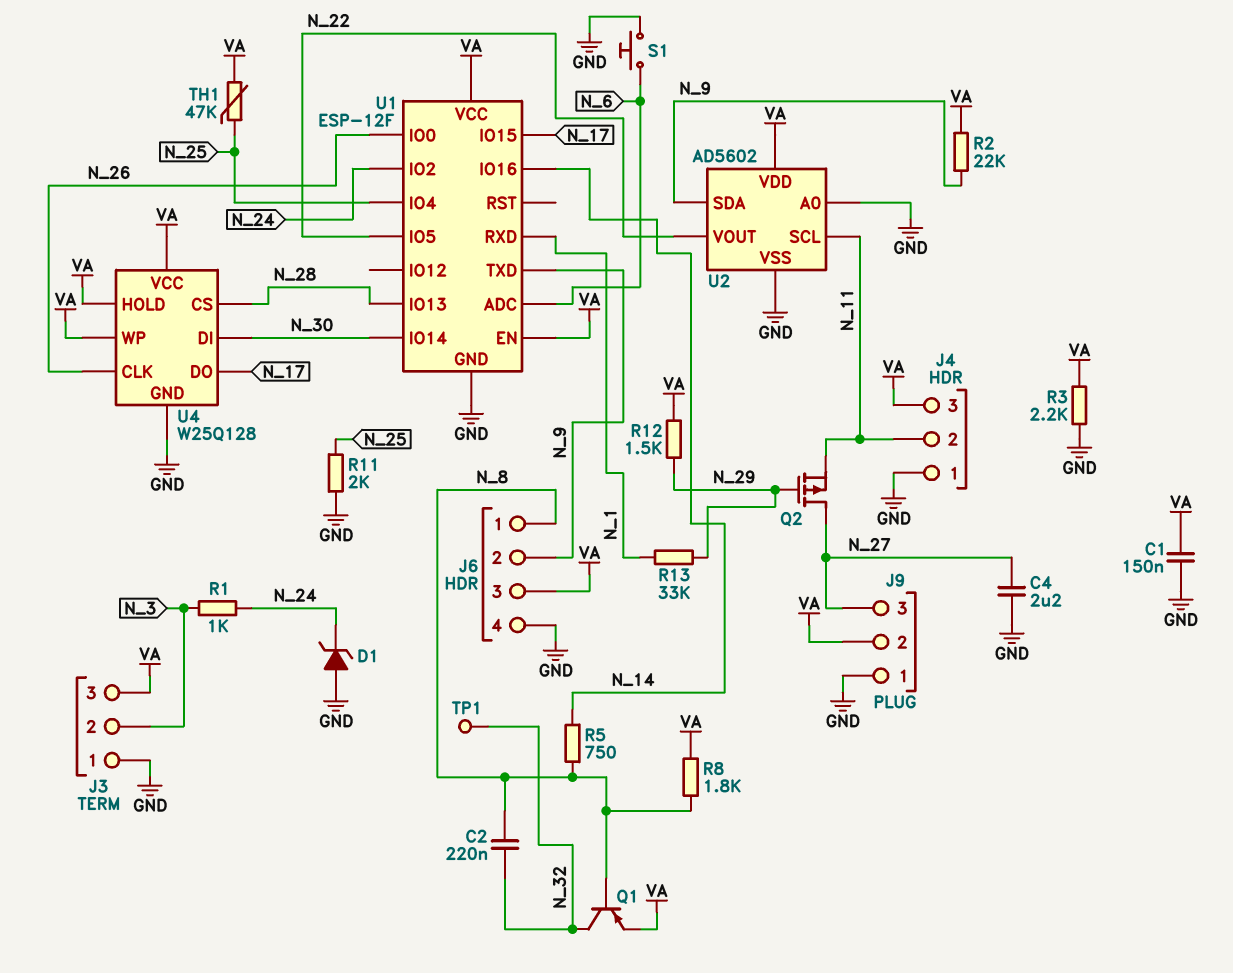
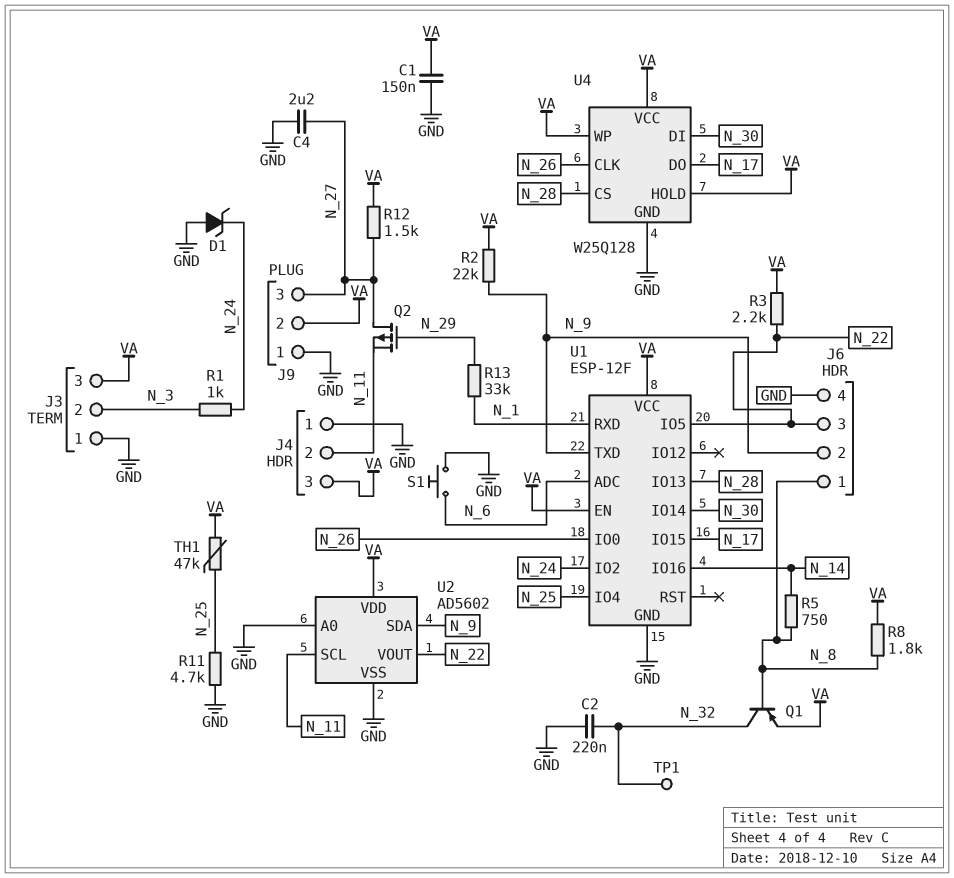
C2: 220nF (N_8, N_32) -> 220nF (GND, N_32)
J6 pin 3: VA -> N_22
R3: 2.2k (GND, VA) -> 2.2k (N_22, VA)
R11: 2k (GND, N_25) -> 4.7k (GND, N_25)
R12: 1.5k (N_29, VA) -> 1.5k (N_27, VA)

